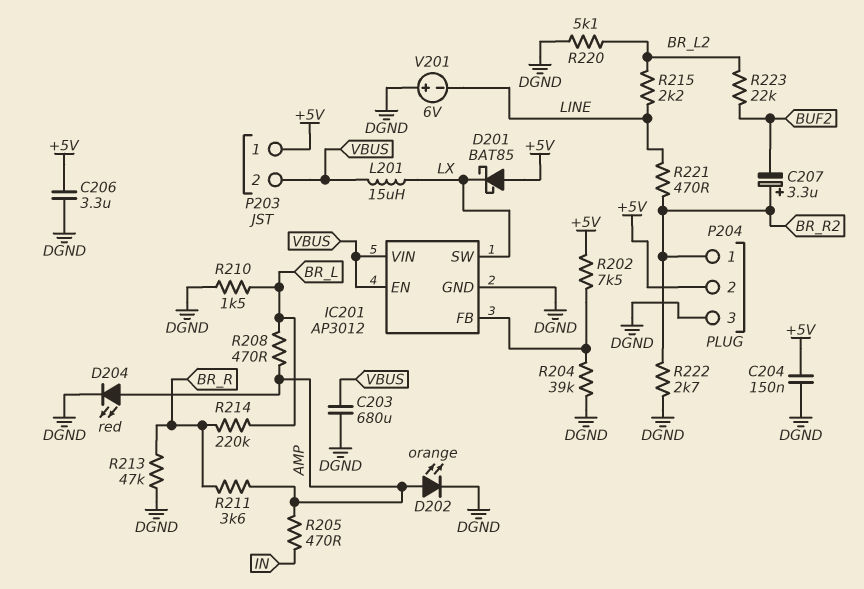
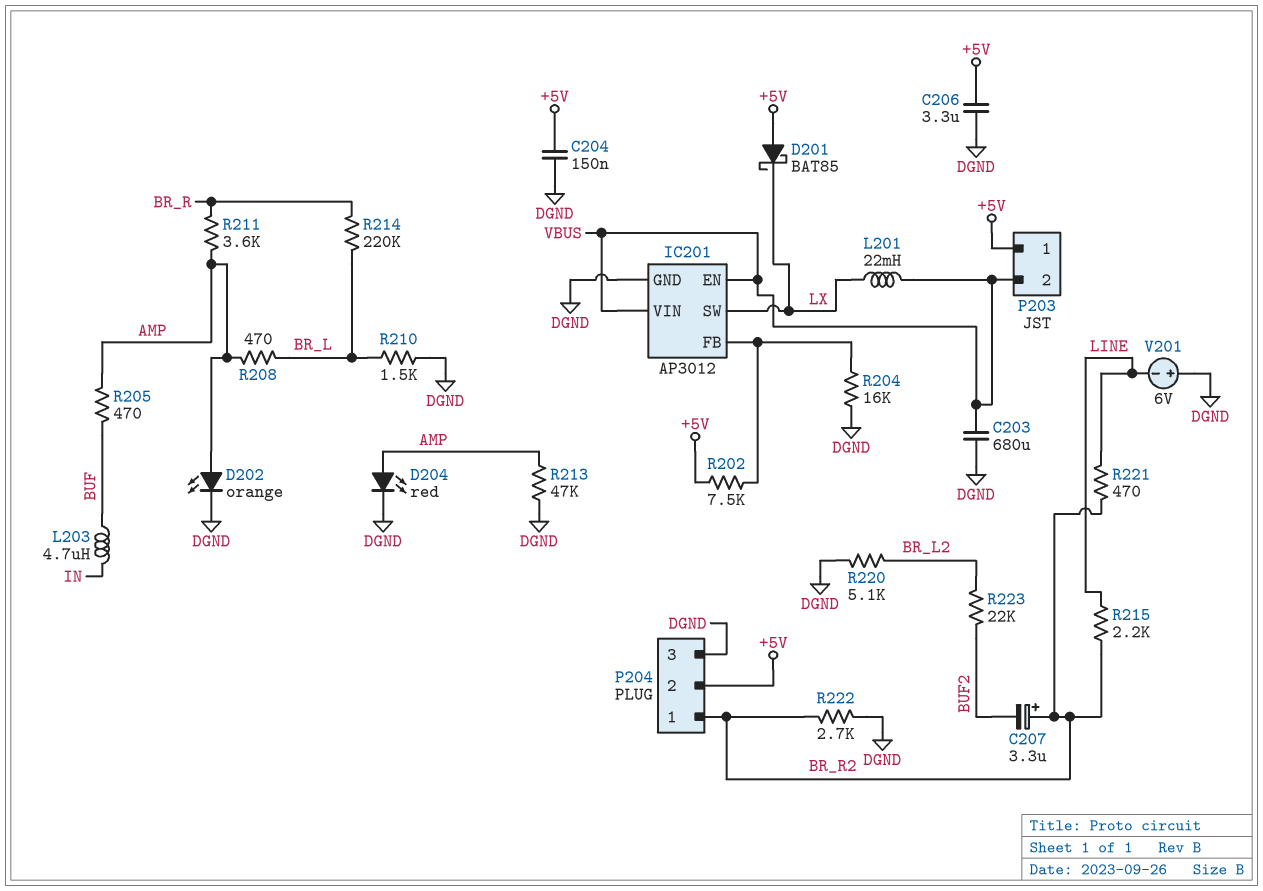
L201: 15uH (LX, VBUS) -> 22mH (LX, VBUS)
L203: none -> 4.7uH (BUF, IN)
R204: 39k (DGND, IC201/FB) -> 16k (DGND, IC201/FB)
R205: 470 (AMP, IN) -> 470 (AMP, BUF)
R213: 47k (BR_R, DGND) -> 47k (AMP, DGND)
R215: 2.2k (BR_L2, LINE) -> 2.2k (BR_R2, LINE)

